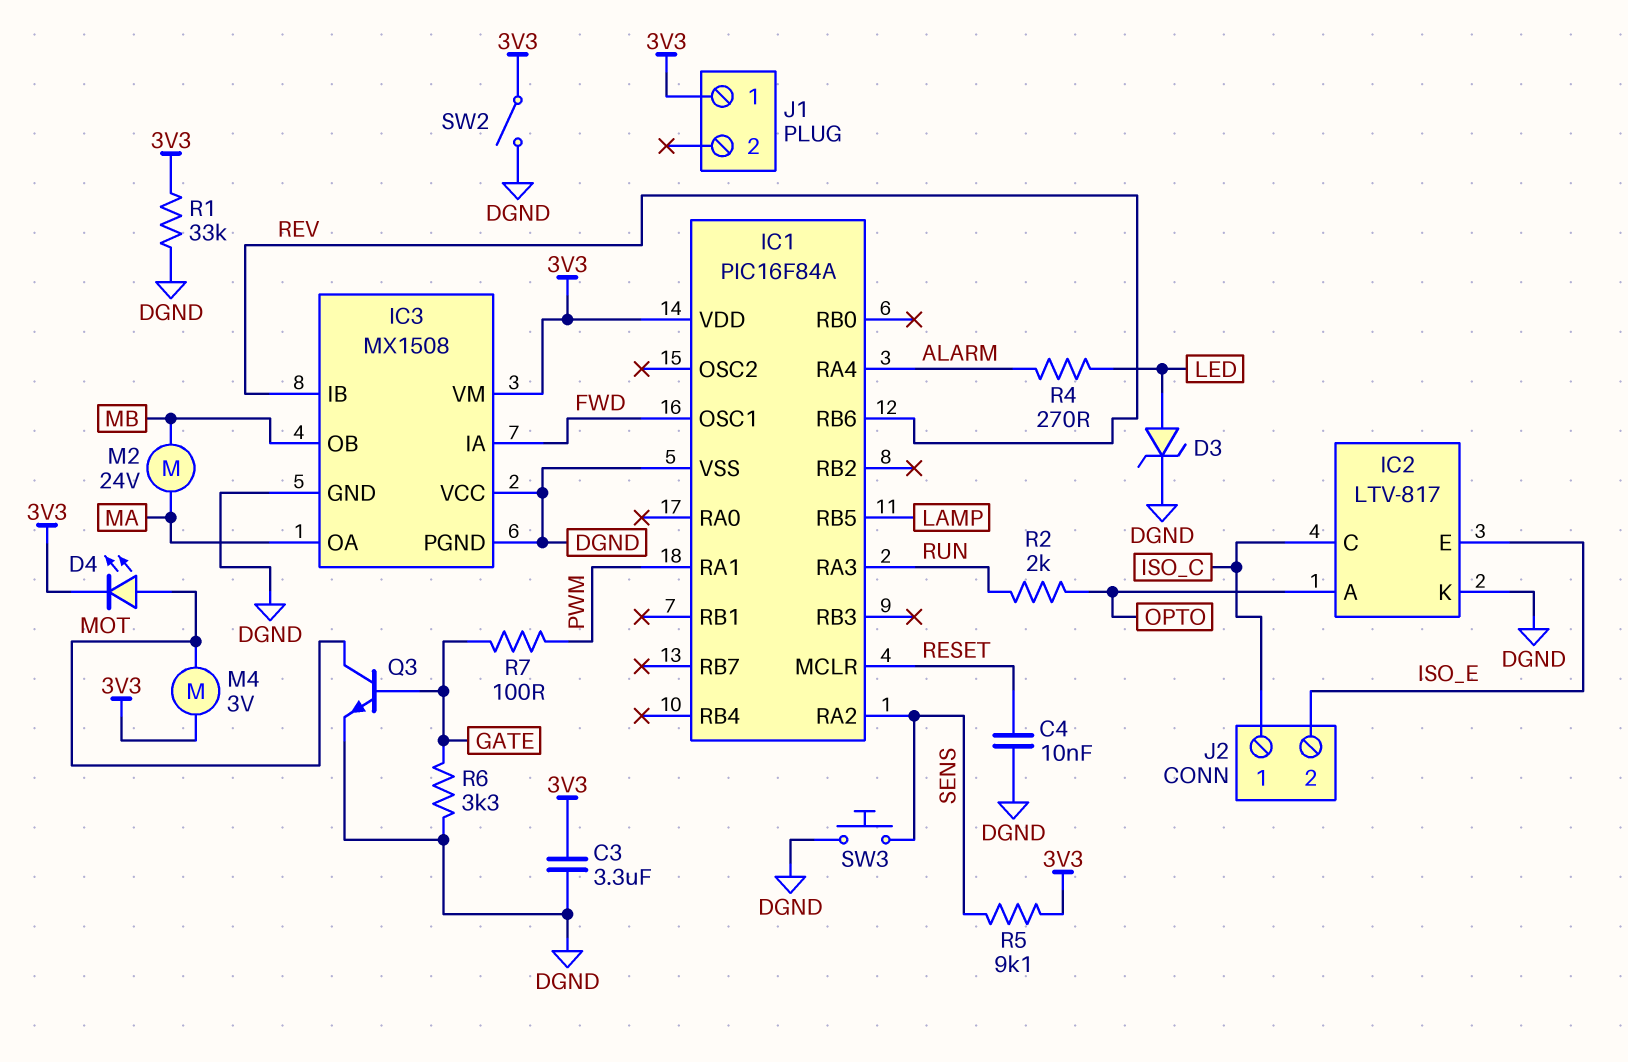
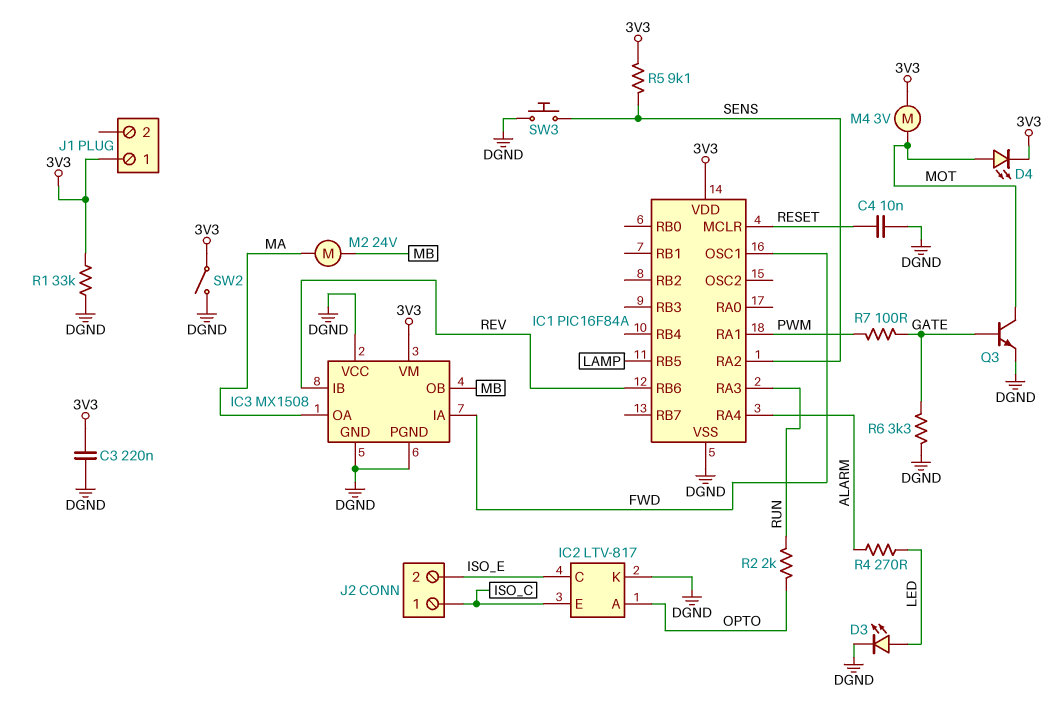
C3: 3.3uF (3V3, DGND) -> 220nF (3V3, DGND)
D3: zener (A LED, K DGND) -> LED (A LED, K DGND)
IC2 pin C: ISO_C -> ISO_E
IC2 pin E: ISO_E -> ISO_C

